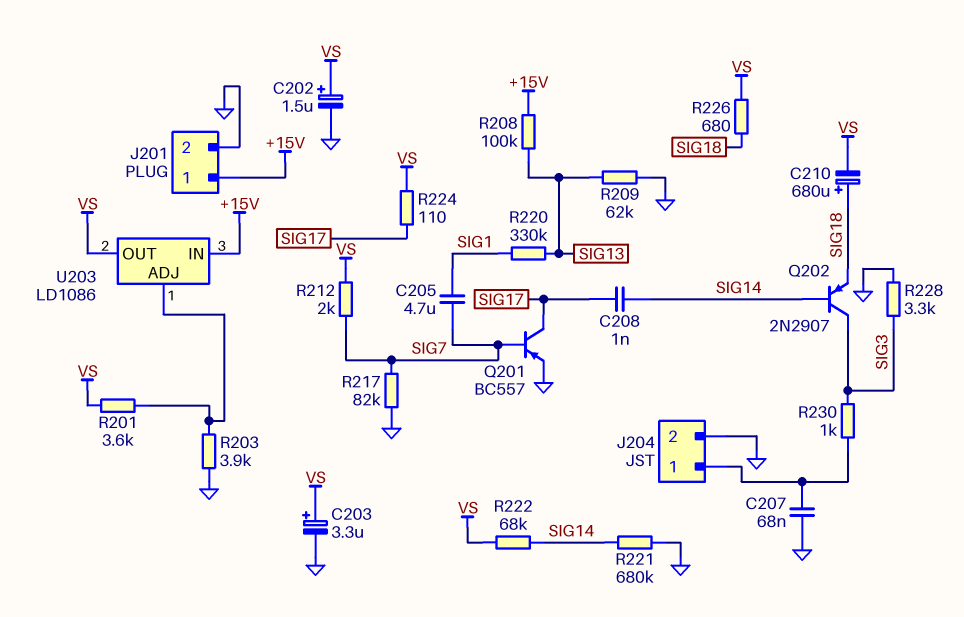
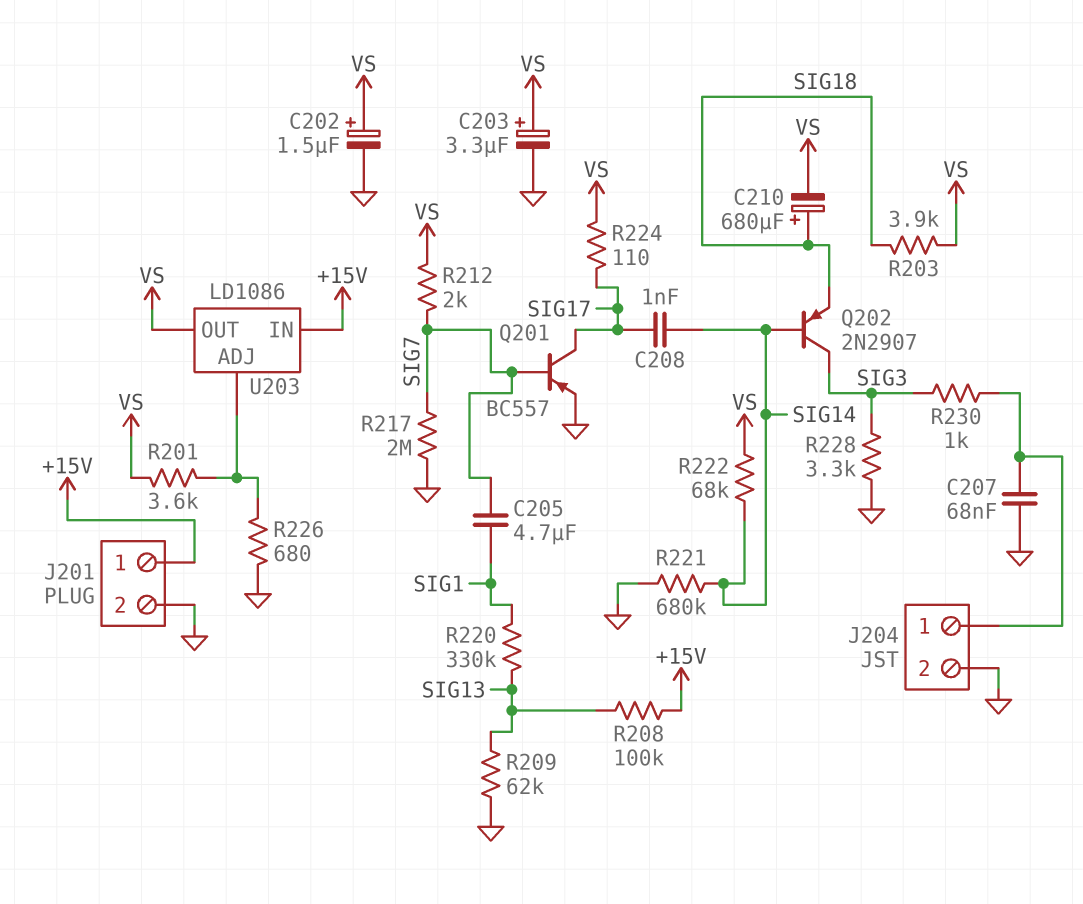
R203: 3.9k (GND, U203/ADJ) -> 3.9k (SIG18, VS)
R217: 82k (GND, SIG7) -> 2M (GND, SIG7)
R226: 680 (SIG18, VS) -> 680 (GND, U203/ADJ)

